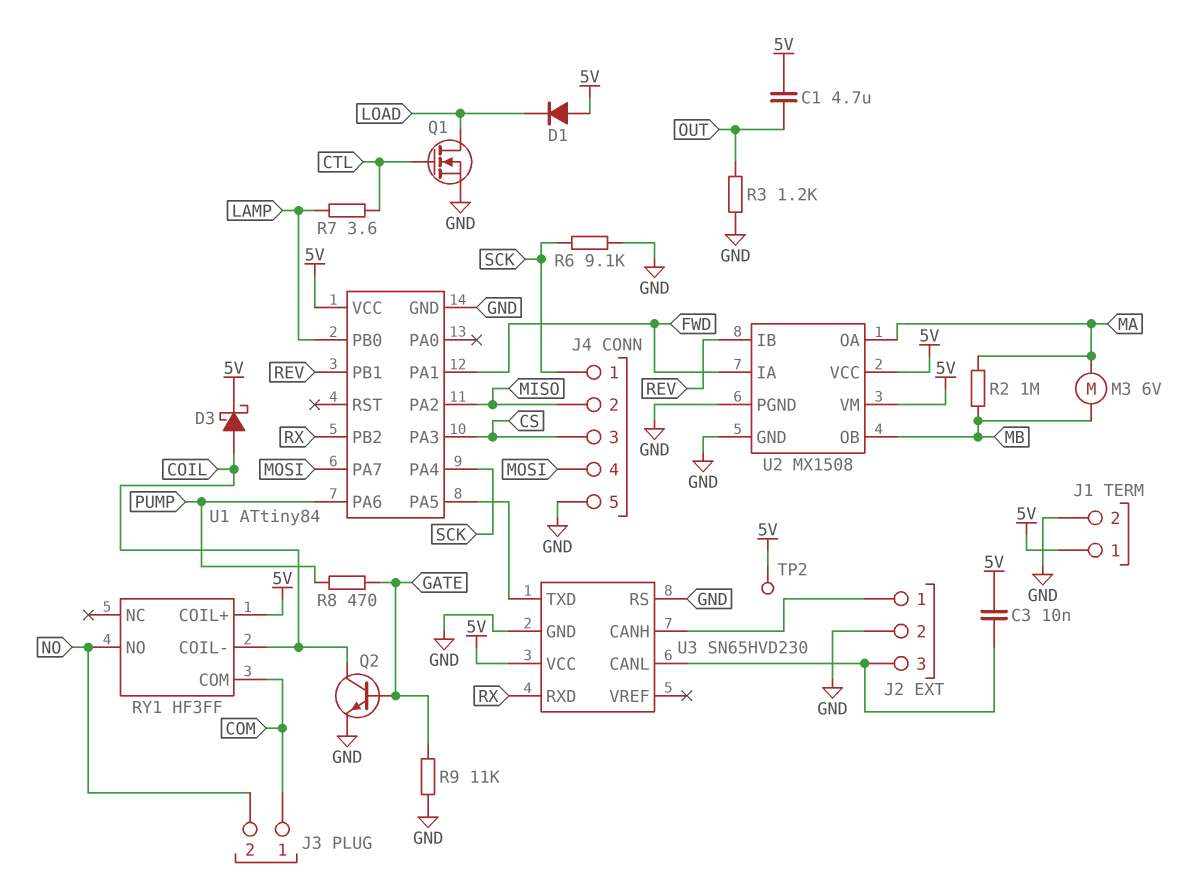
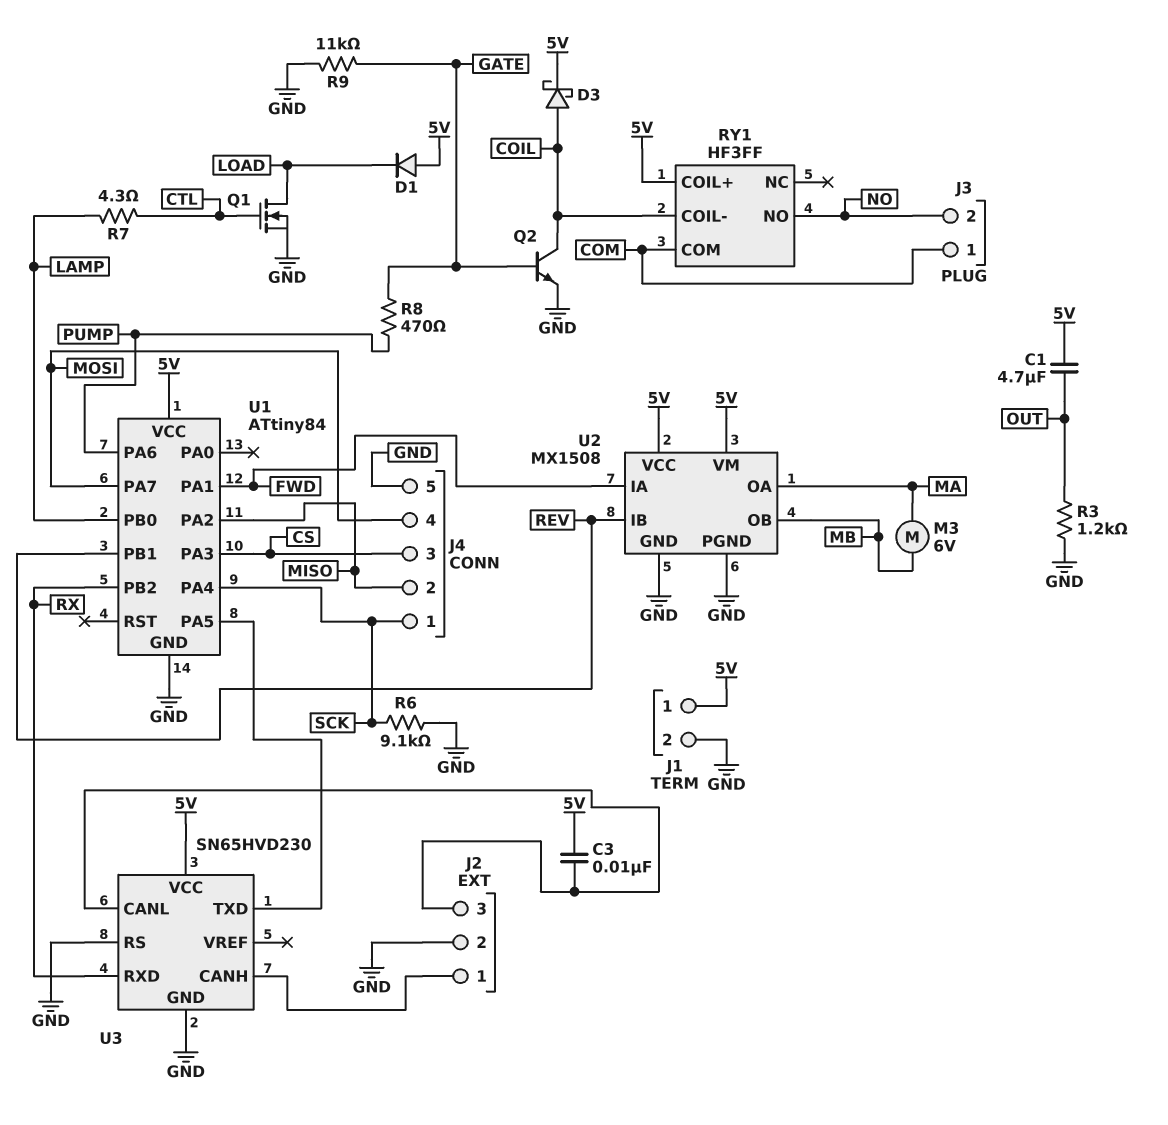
R2: 1M (MA, MB) -> none
R7: 3.6 (CTL, LAMP) -> 4.3 (CTL, LAMP)
TP2: test point (5V) -> none

